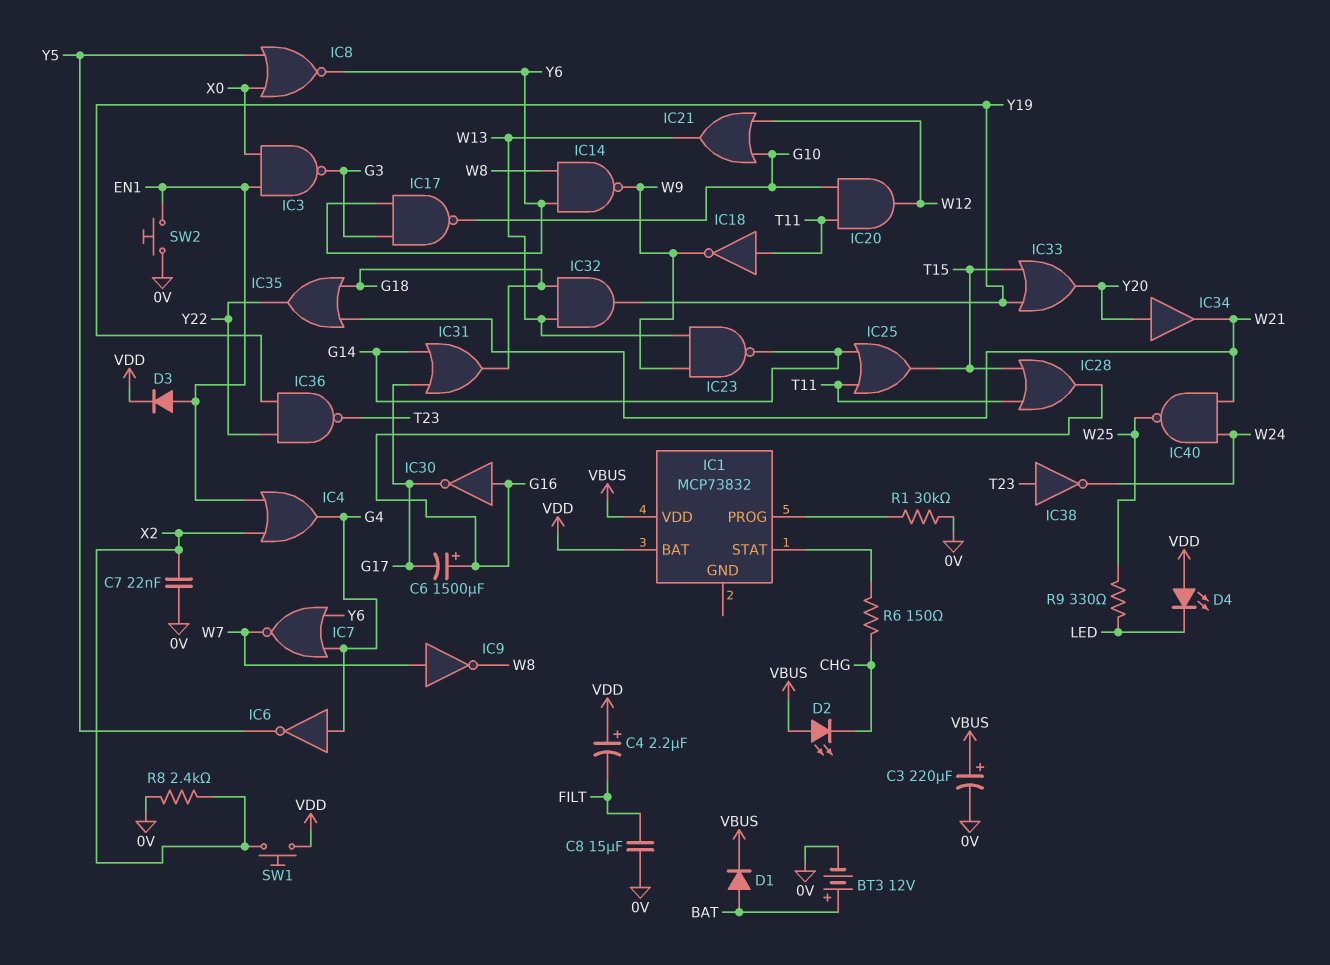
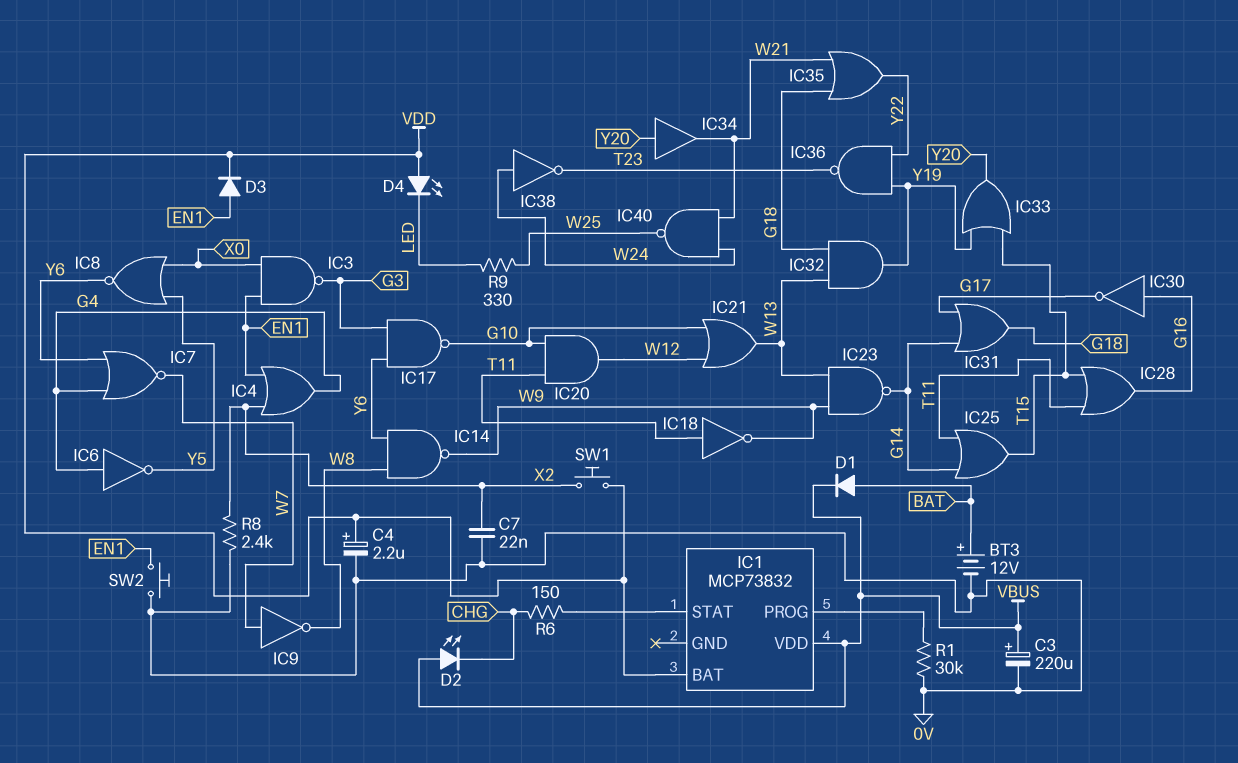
C4: 2.2uF (plus VDD, minus FILT) -> 2.2uF (plus VDD, minus 0V)
C6: 1500uF (plus G16, minus G17) -> none
C8: 15uF (0V, FILT) -> none
IC38: NOT (in T23, out W24) -> NOT (in W24, out T23)

